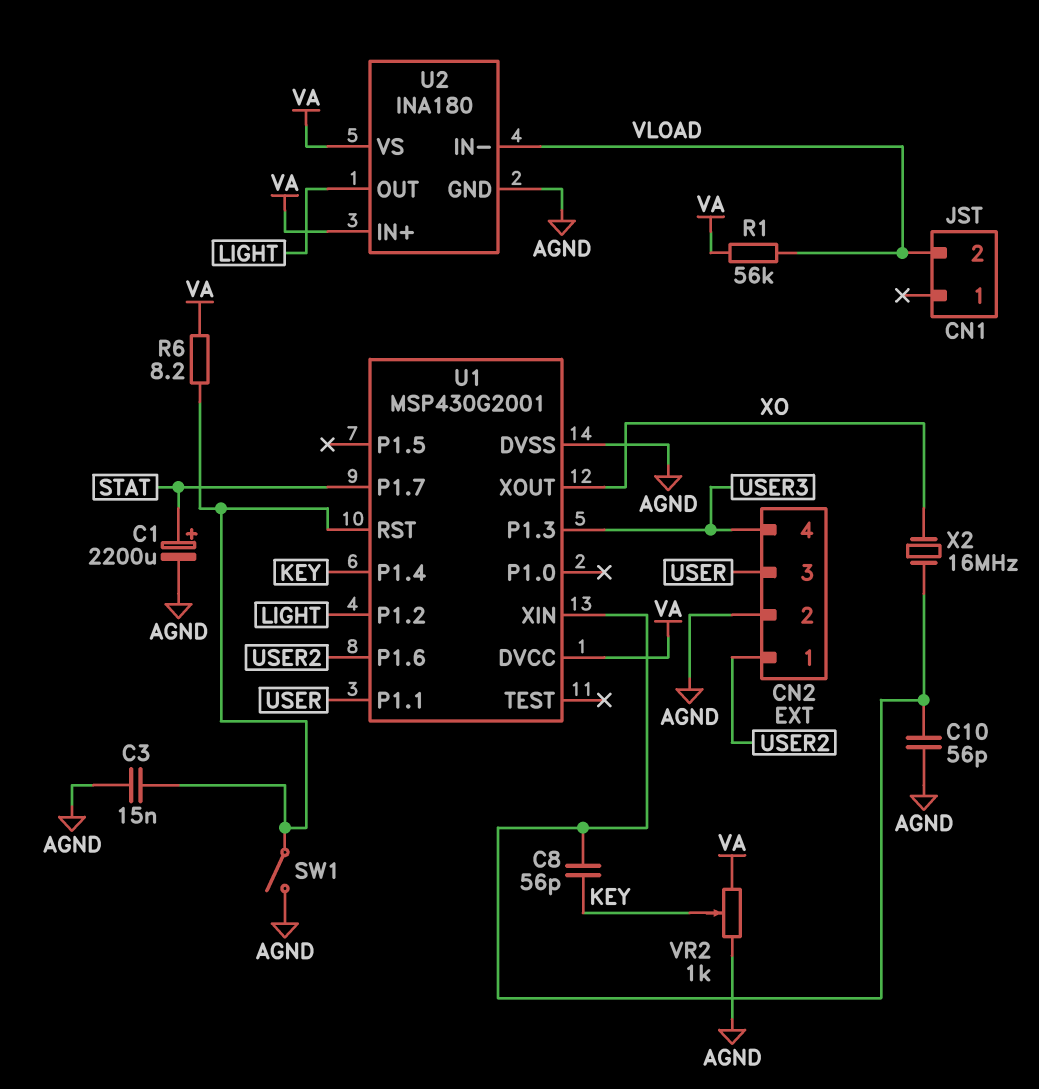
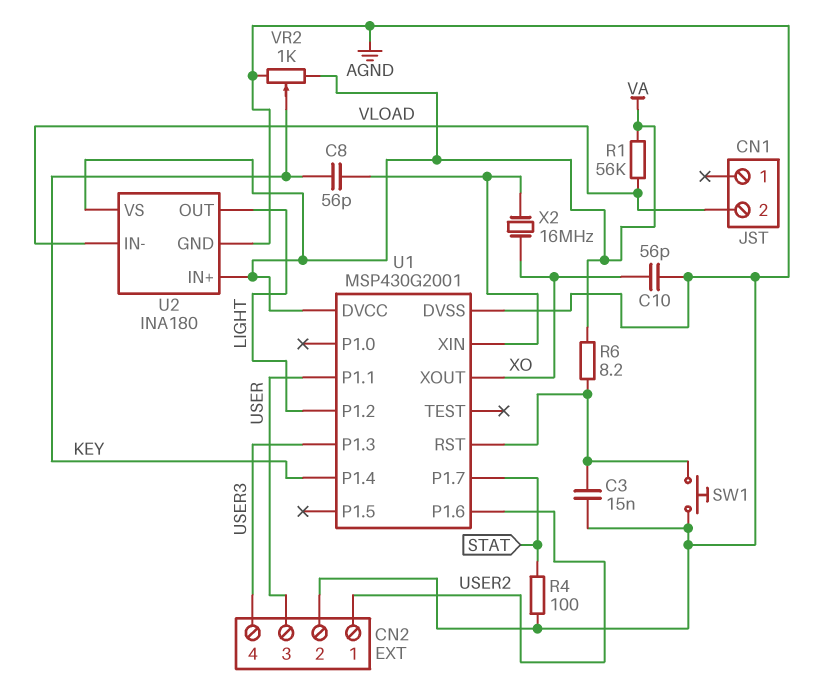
C1: 2200uF (plus STAT, minus AGND) -> none
C10: 56pF (AGND, U1/XIN) -> 56pF (AGND, XO)
R4: none -> 100 (AGND, STAT)
SW1: switch (AGND, U1/RST) -> button (AGND, U1/RST)

